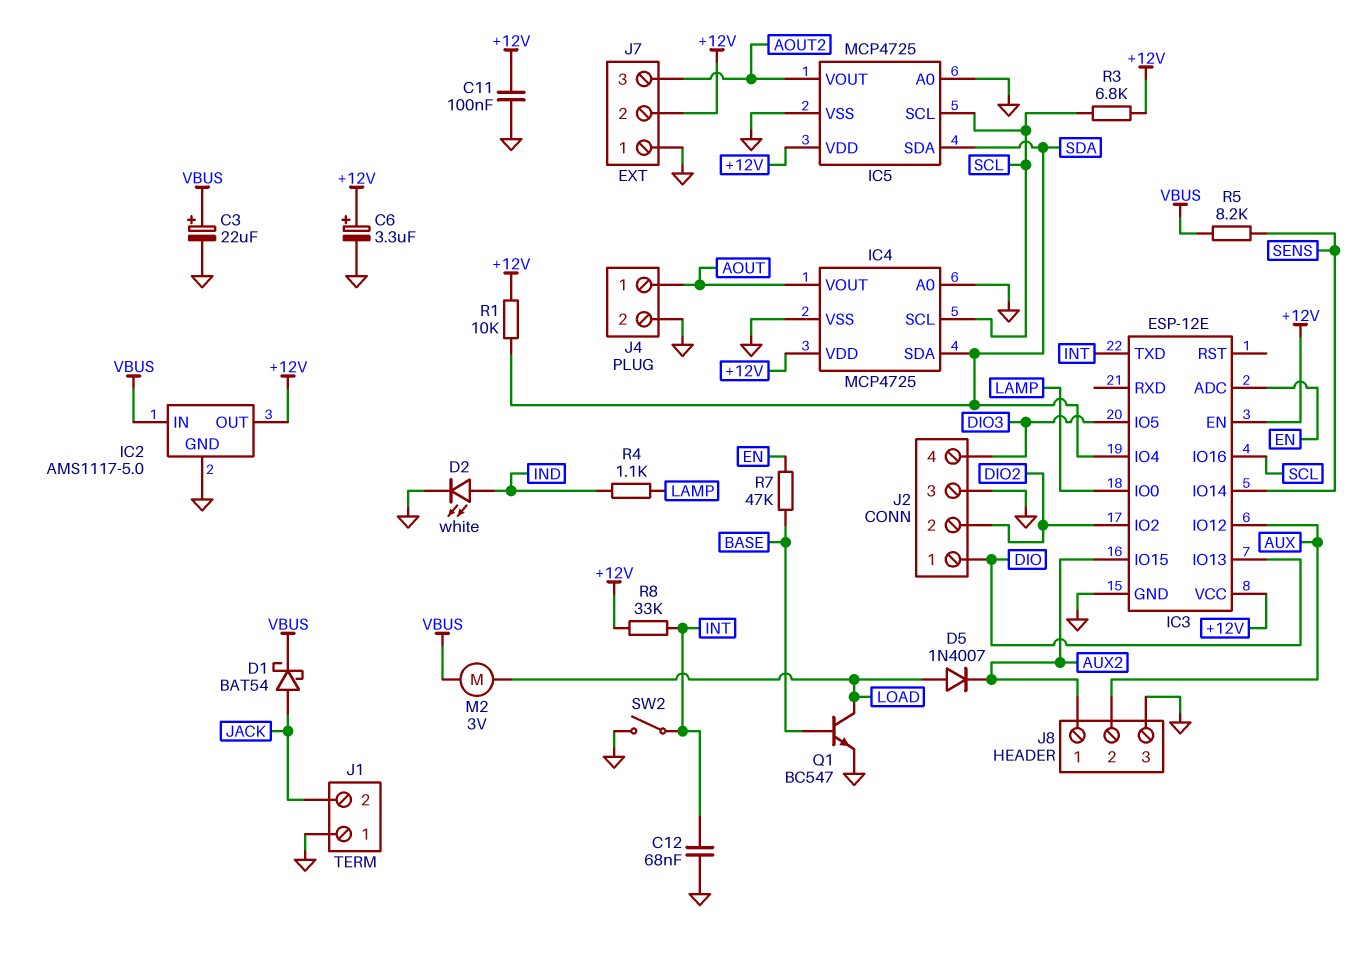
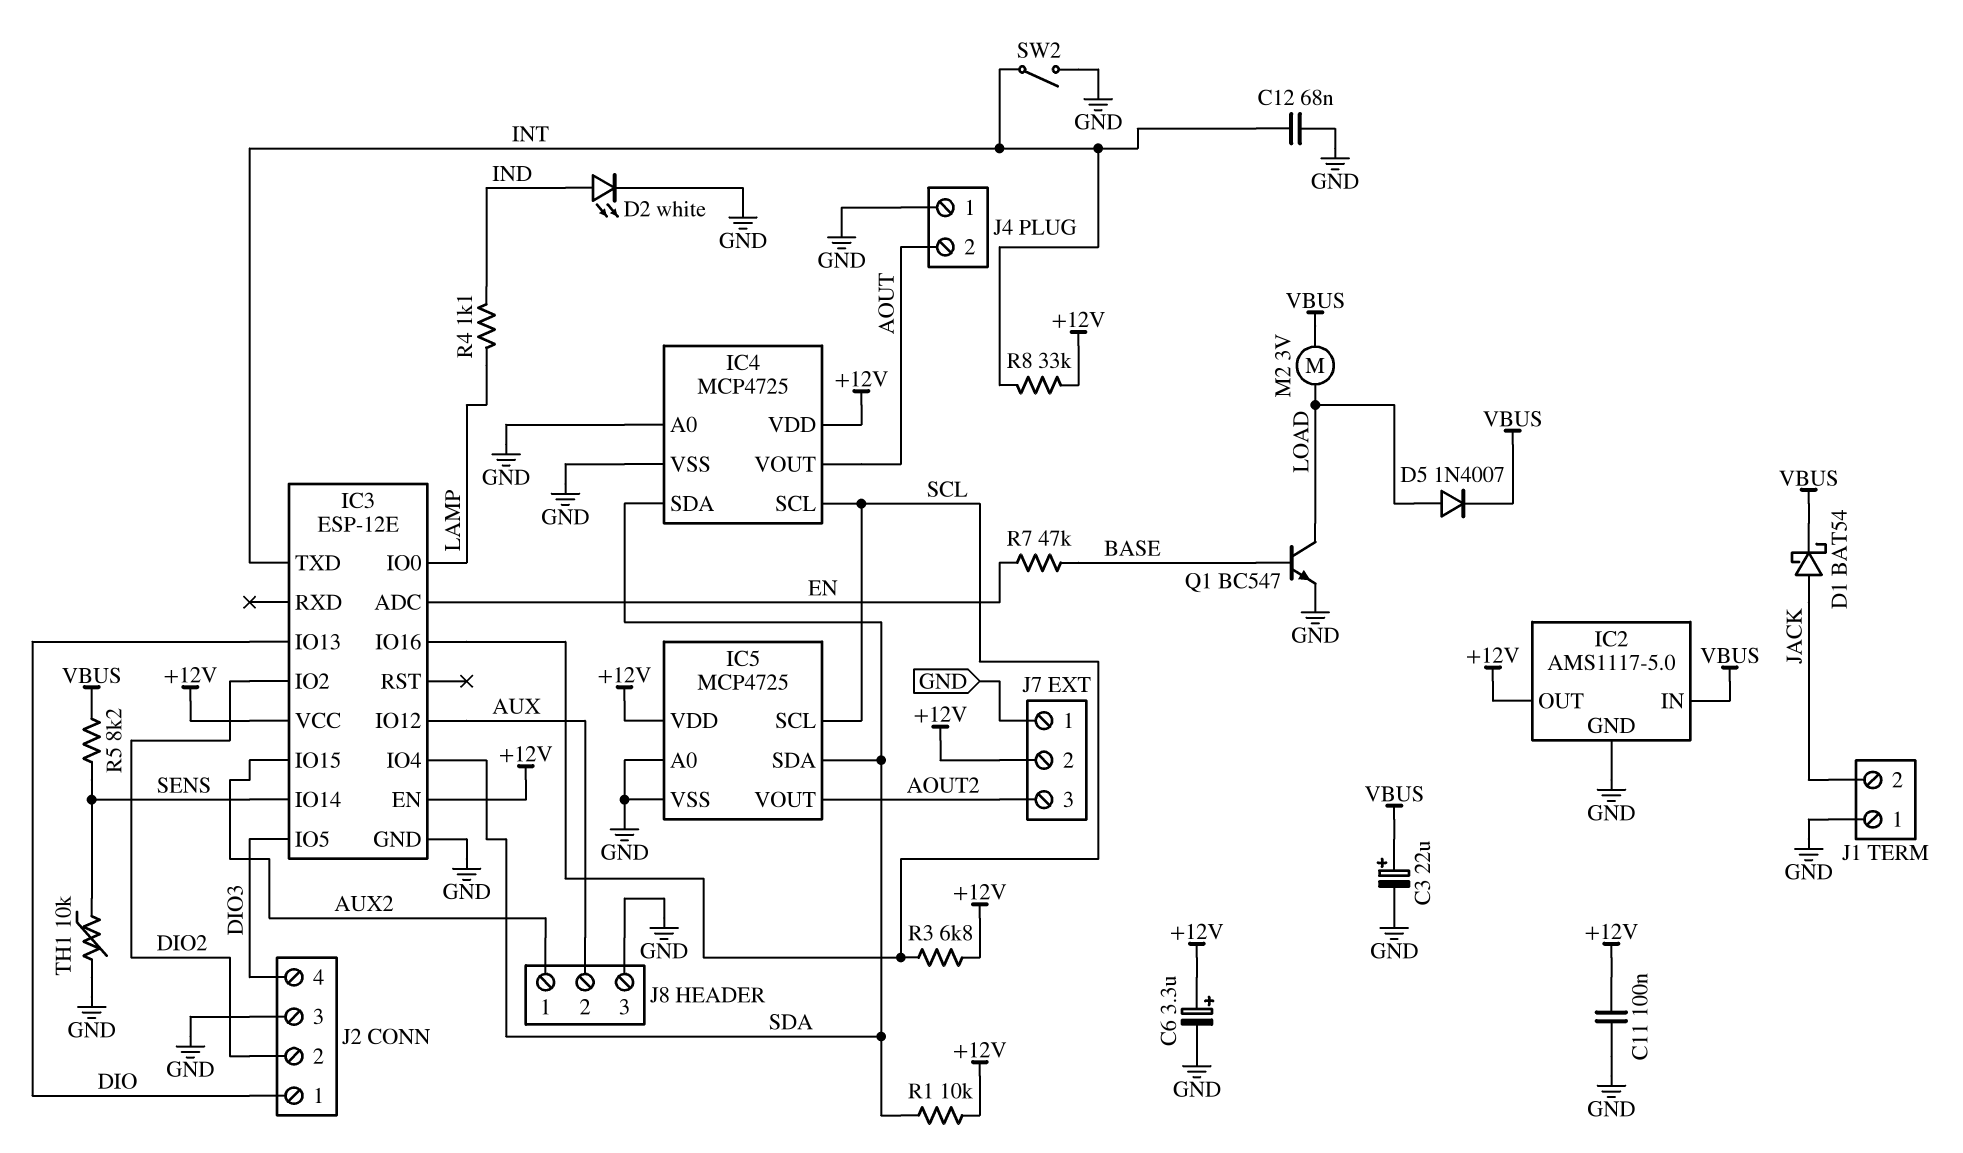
D5: diode 1N4007 (A LOAD, K AUX2) -> diode 1N4007 (A LOAD, K VBUS)
J4 pin 1: AOUT -> GND
J4 pin 2: GND -> AOUT
TH1: none -> 10k (GND, SENS)

